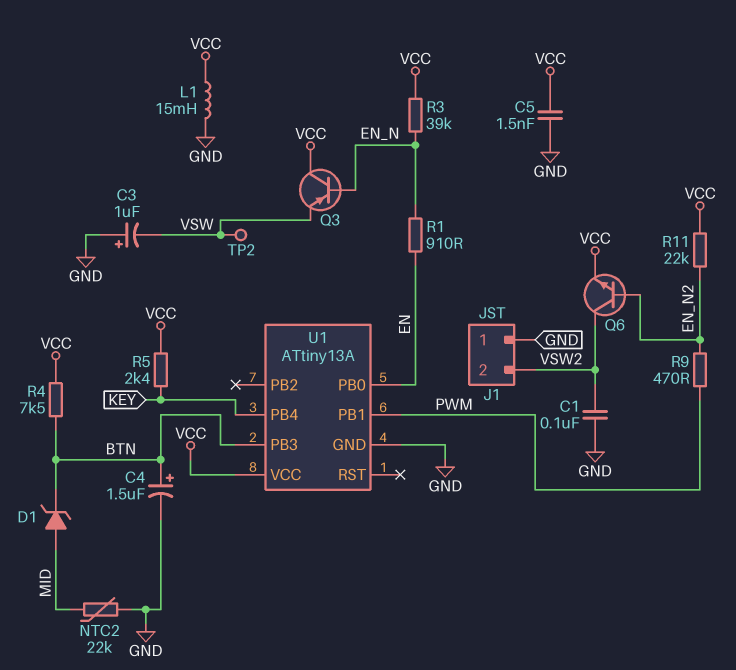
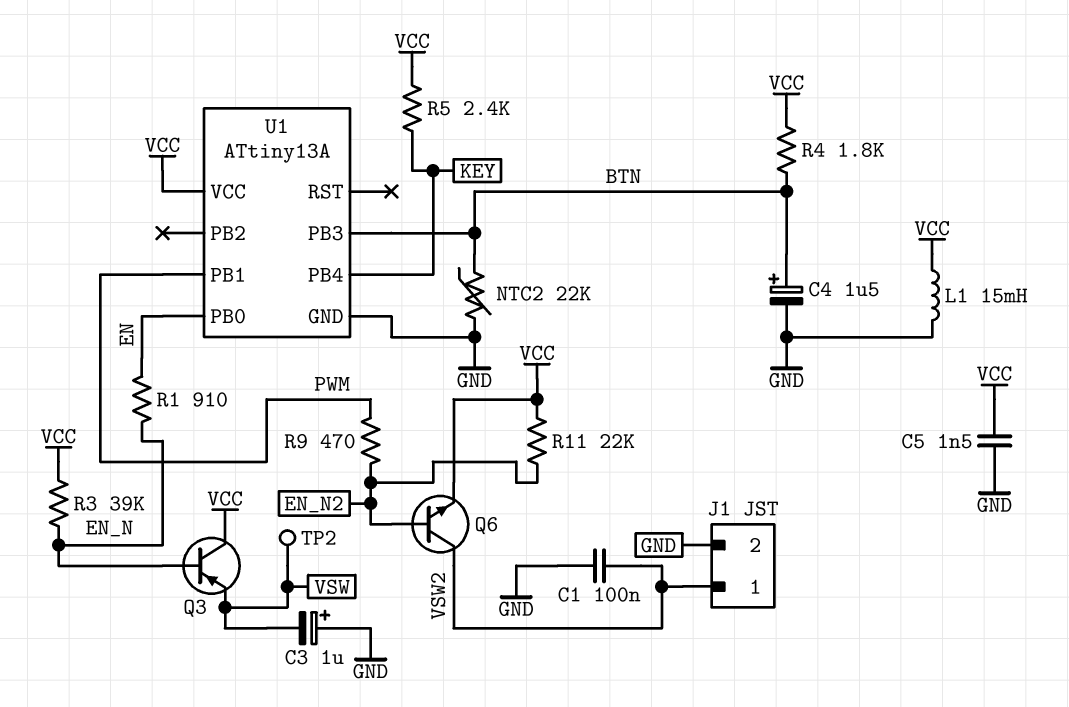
D1: zener (A MID, K BTN) -> none
J1 pin 1: GND -> VSW2
J1 pin 2: VSW2 -> GND
NTC2: 22k (GND, MID) -> 22k (BTN, GND)
R4: 7.5k (BTN, VCC) -> 1.8k (BTN, VCC)

